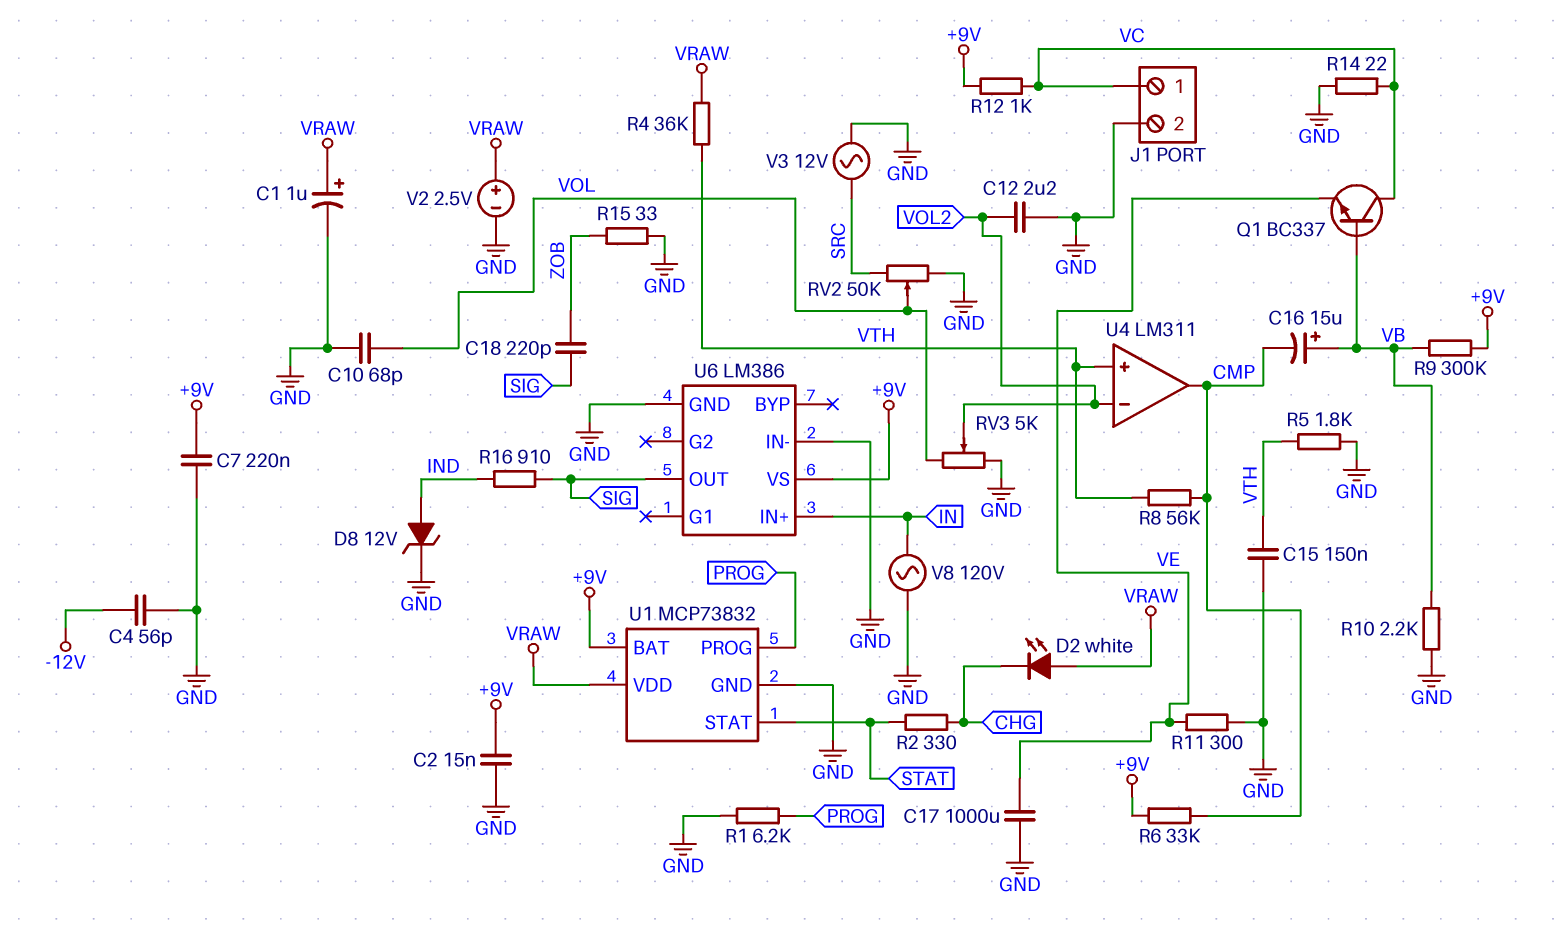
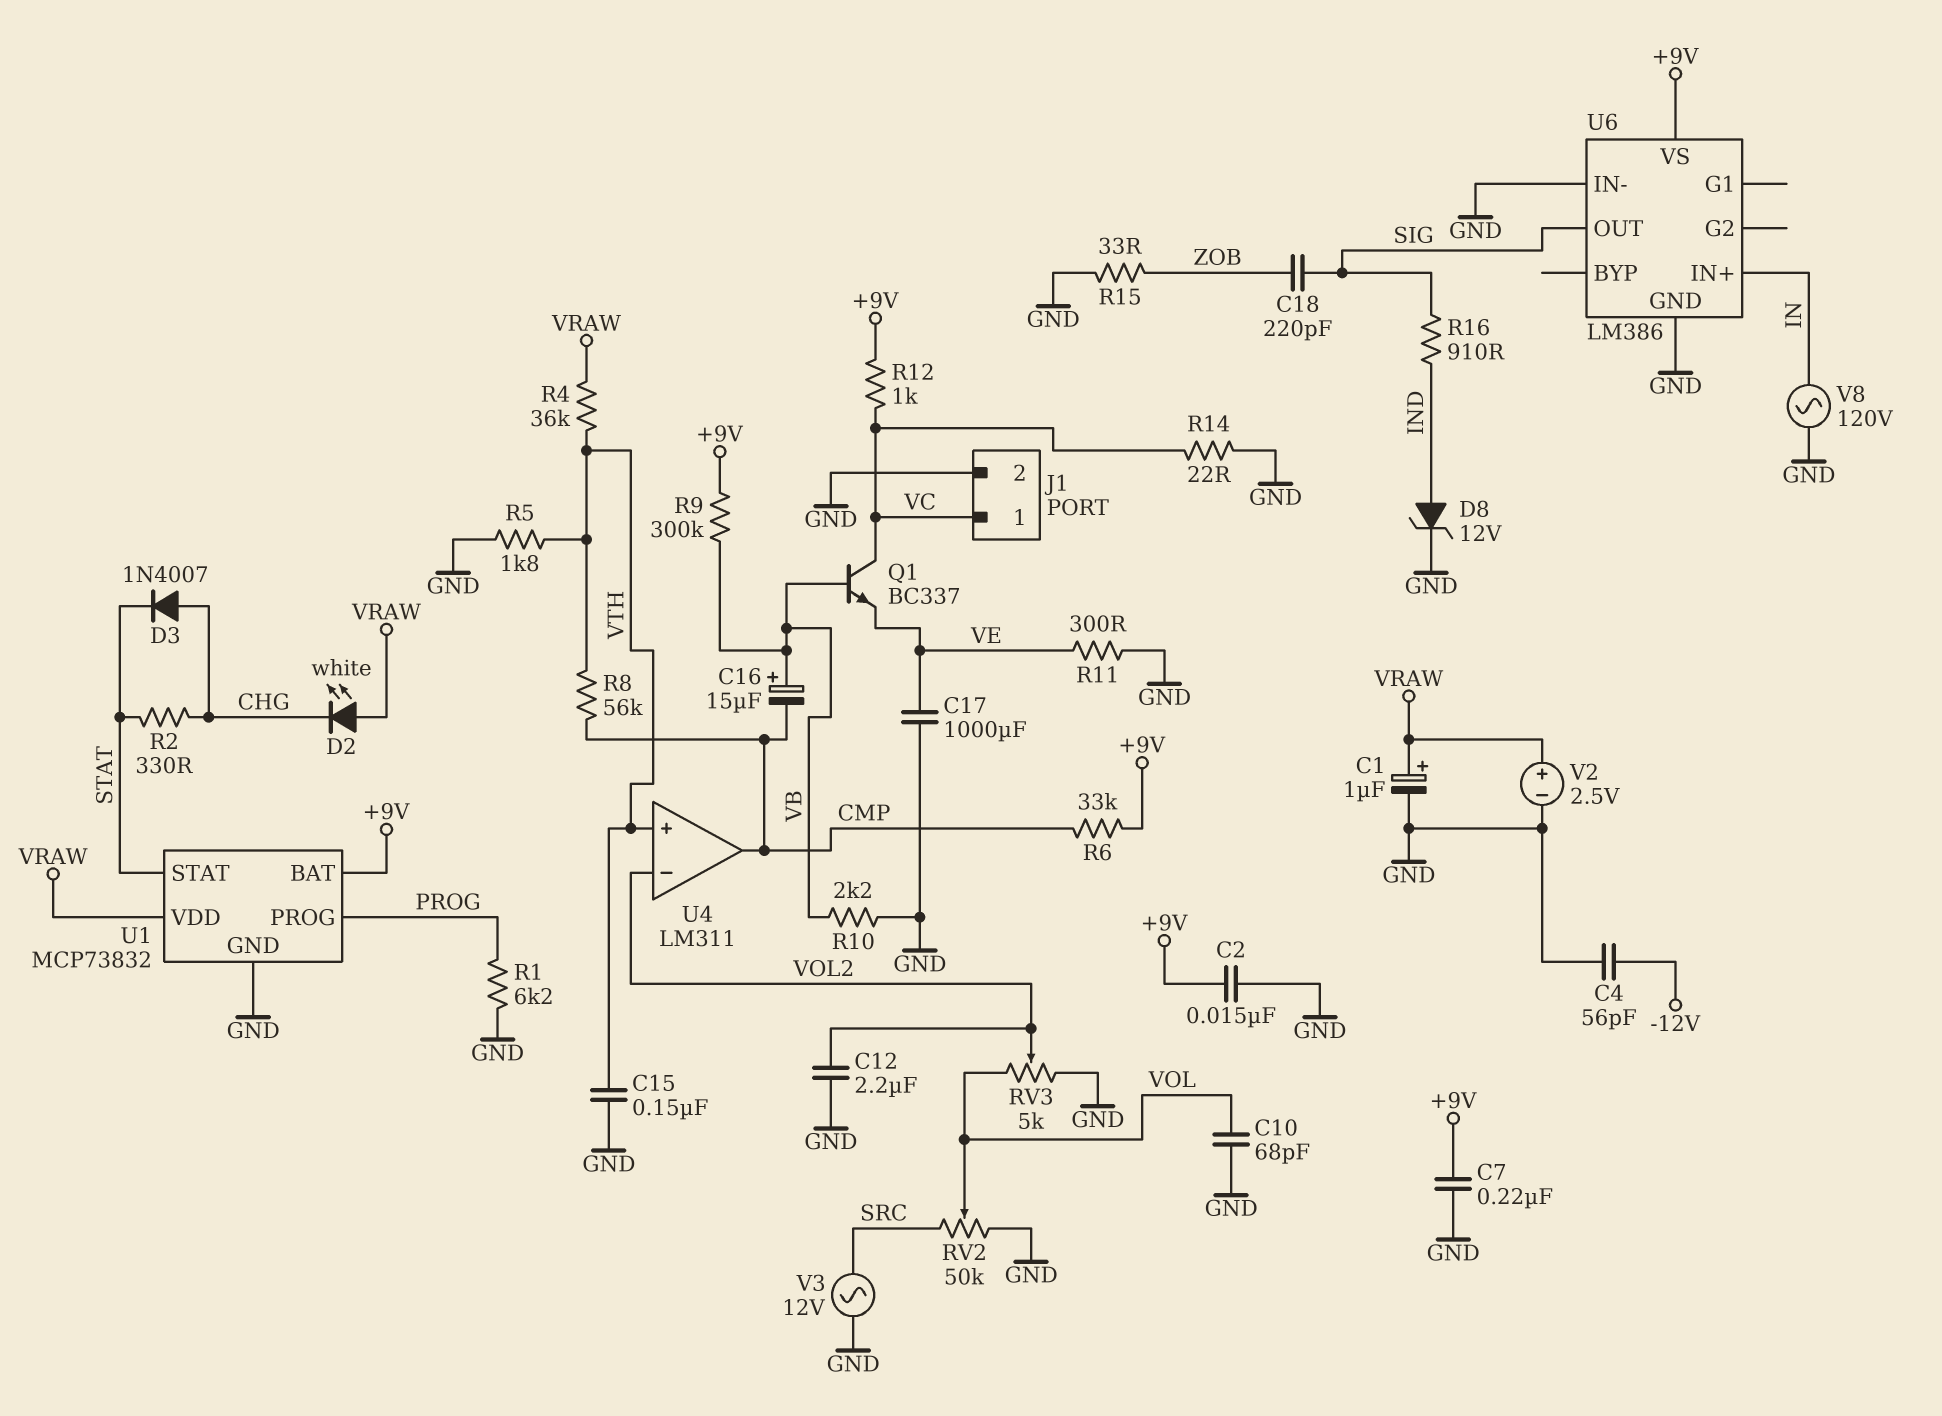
D3: none -> diode 1N4007 (A CHG, K STAT)

